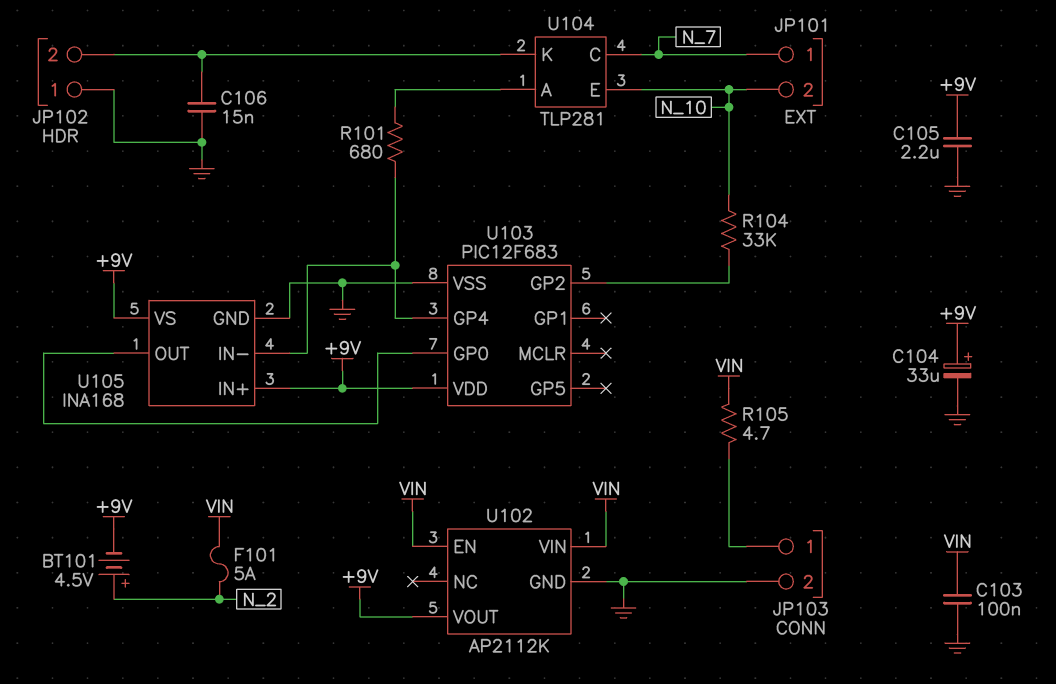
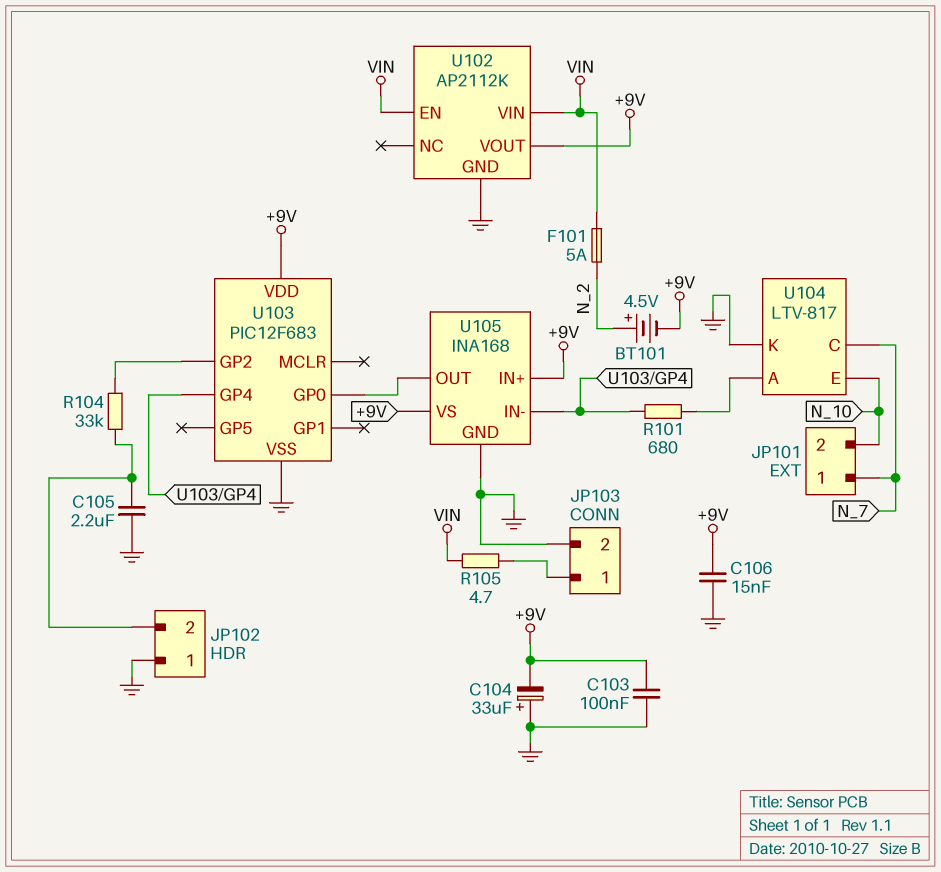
C103: 100nF (GND, VIN) -> 100nF (+9V, GND)
C104: 33uF (plus +9V, minus GND) -> 33uF (plus GND, minus +9V)
C105: 2.2uF (+9V, GND) -> 2.2uF (GND, JP102/2)
C106: 15nF (GND, JP102/2) -> 15nF (+9V, GND)
R104: 33k (N_10, U103/GP2) -> 33k (JP102/2, U103/GP2)
U104: TLP281 -> LTV-817
U104 pin K: JP102/2 -> GND

